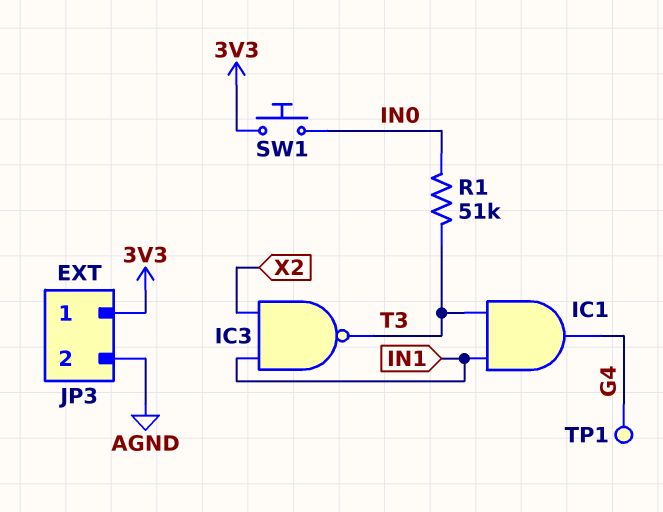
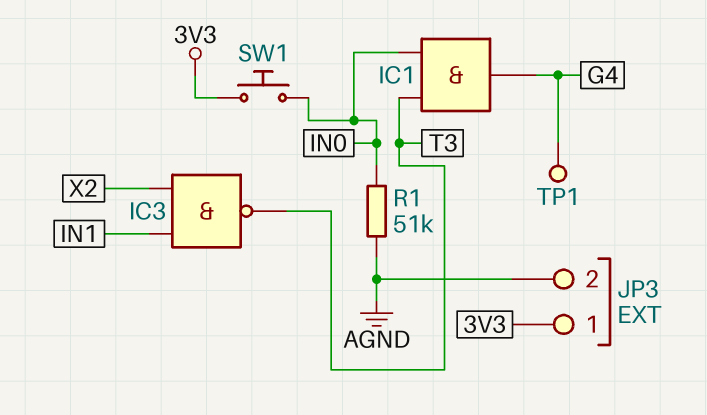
IC1: AND (in IN1, in T3, out G4) -> AND (in IN0, in T3, out G4)
R1: 51k (IN0, T3) -> 51k (AGND, IN0)

